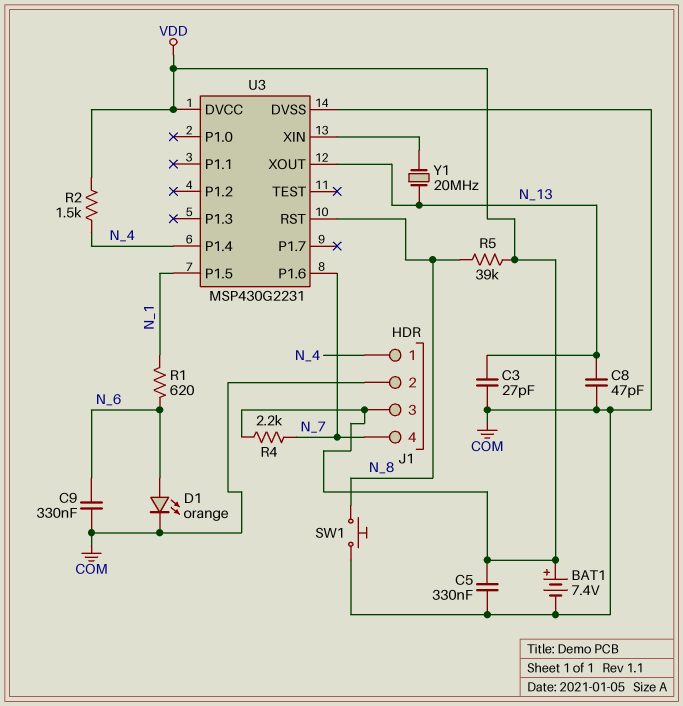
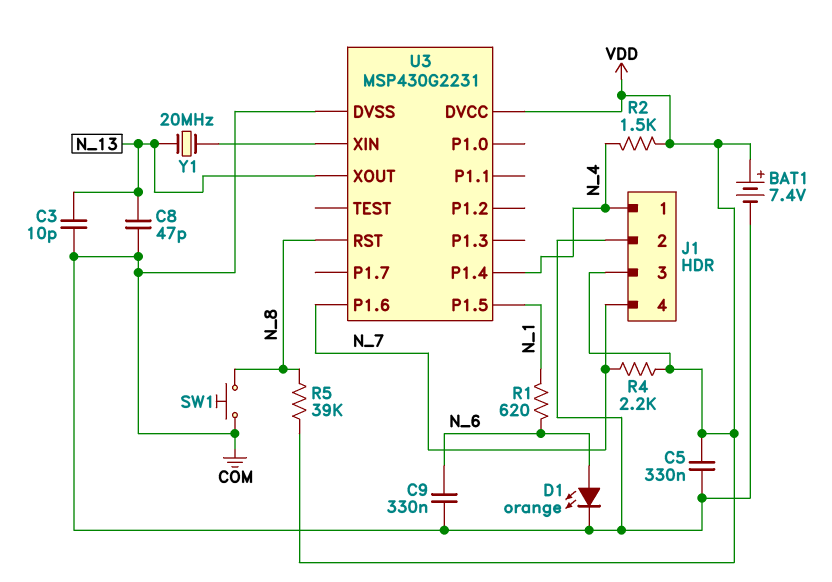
C3: 27pF (COM, N_13) -> 10pF (COM, N_13)

